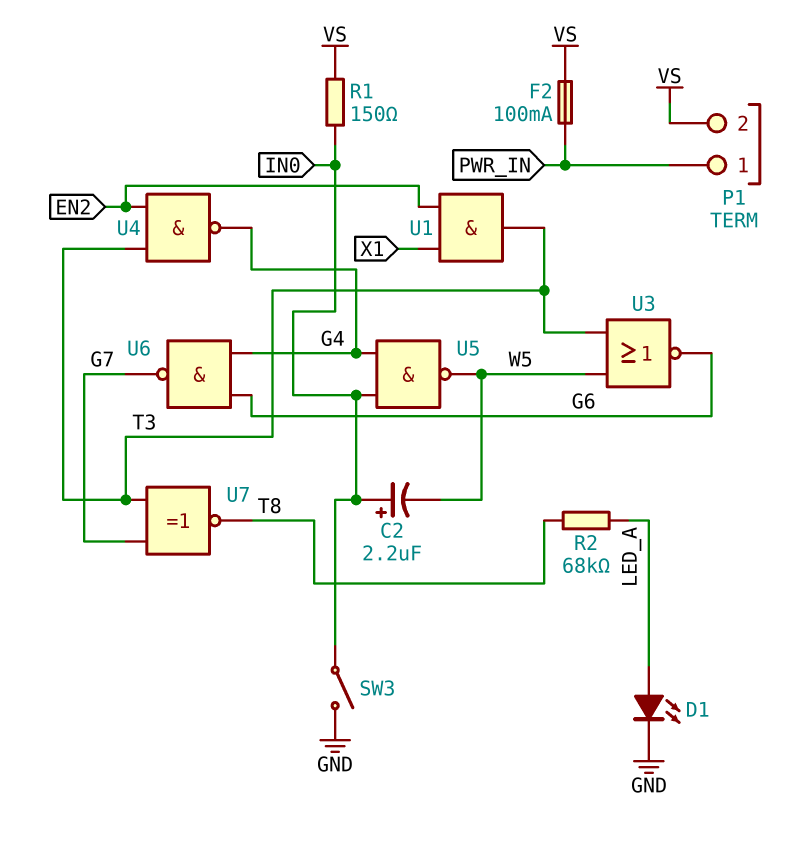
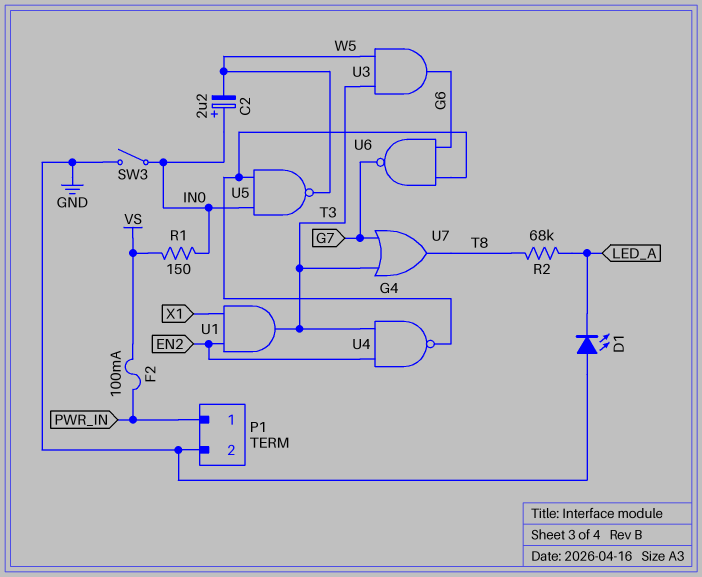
D1: LED (A LED_A, K GND) -> LED (A GND, K LED_A)
P1 pin 2: VS -> GND
U3: NOR (in T3, in W5, out G6) -> AND (in T3, in W5, out G6)
U7: XNOR (in G7, in T3, out T8) -> OR (in G7, in T3, out T8)

